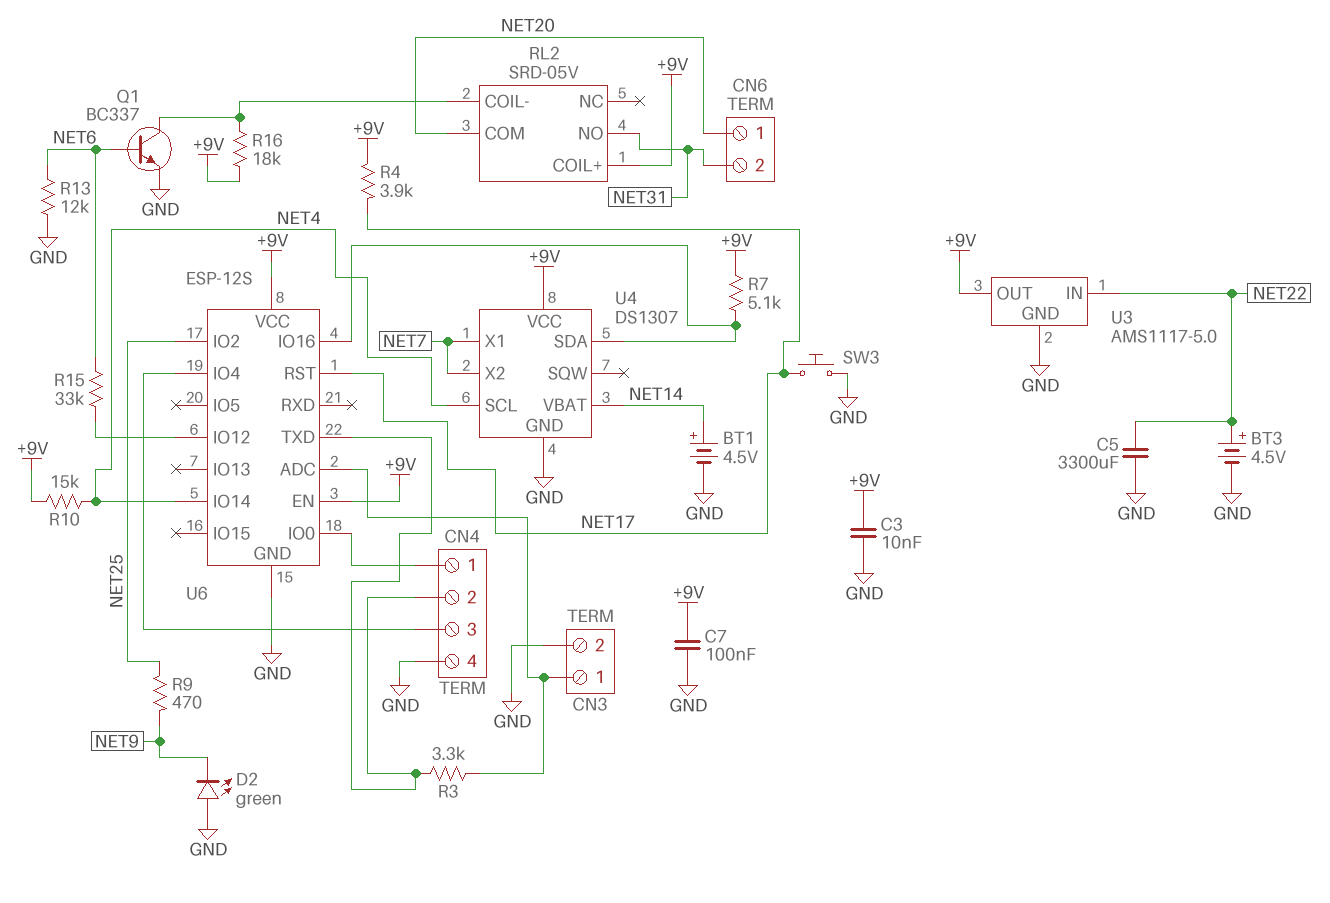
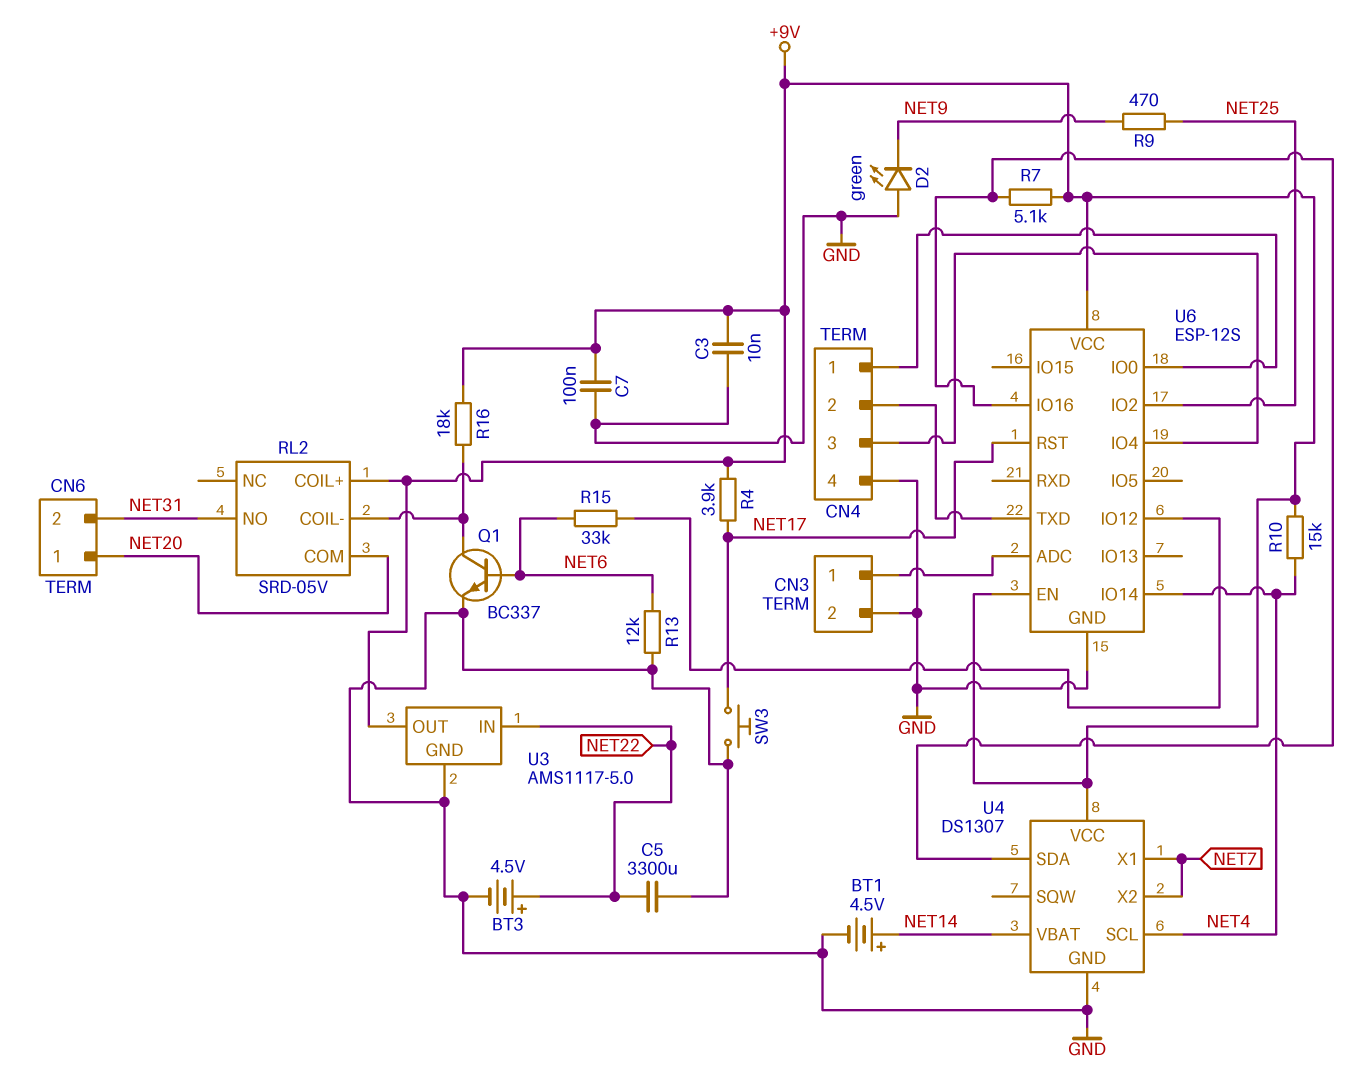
R3: 3.3k (CN3/1, CN4/2) -> none

